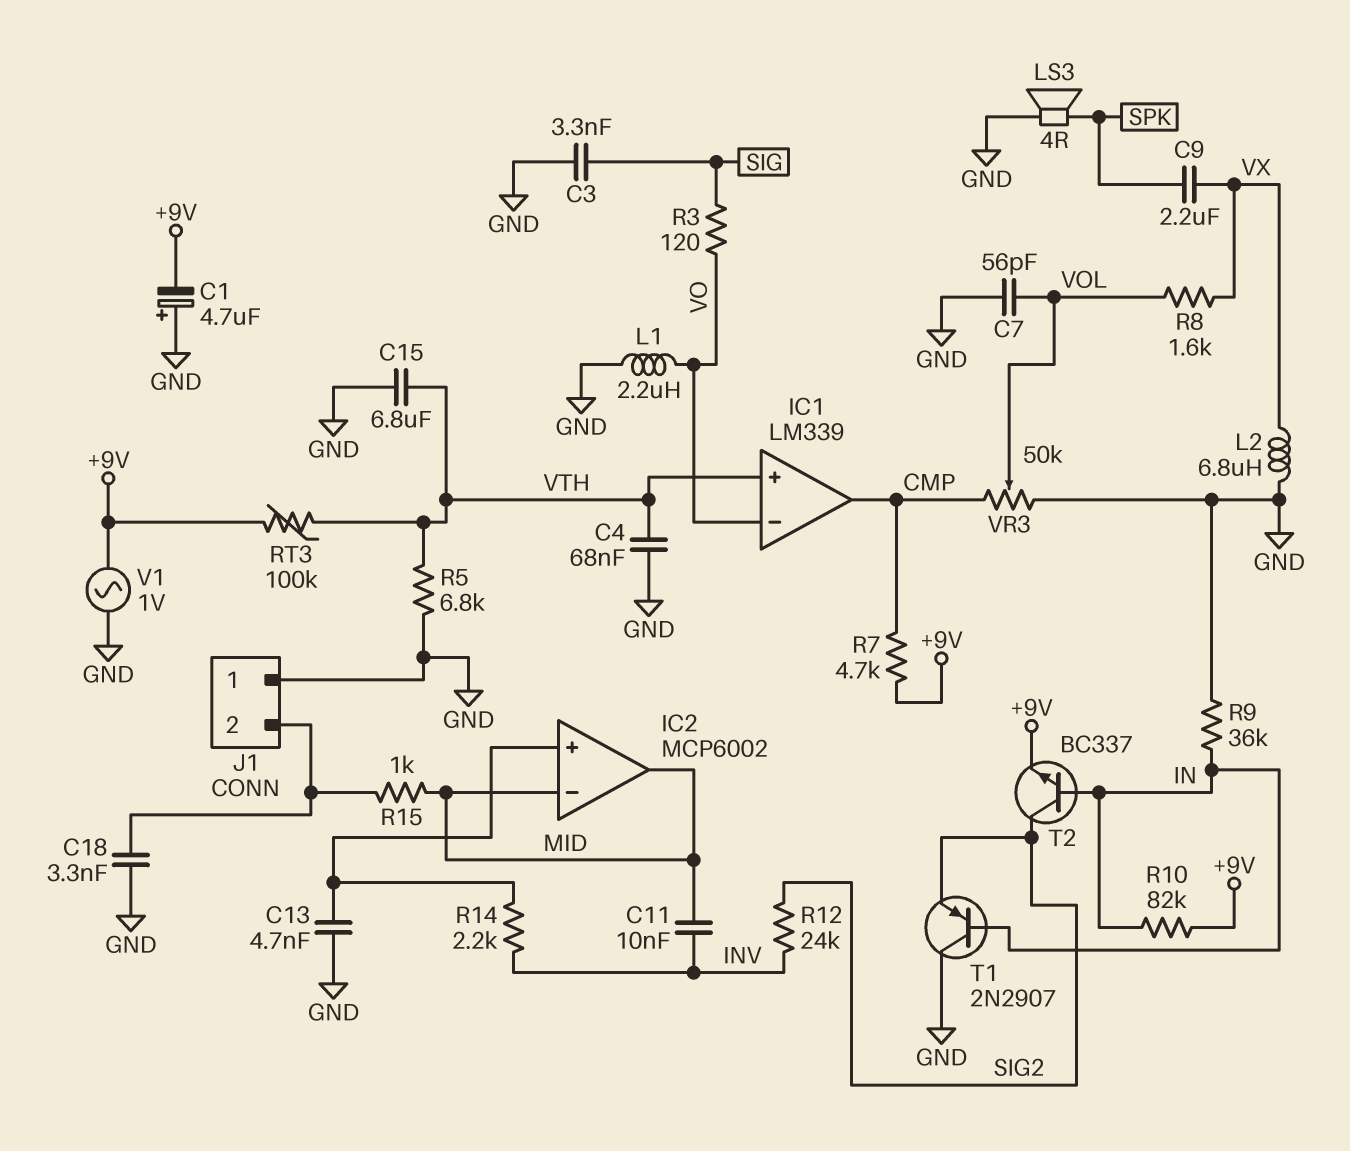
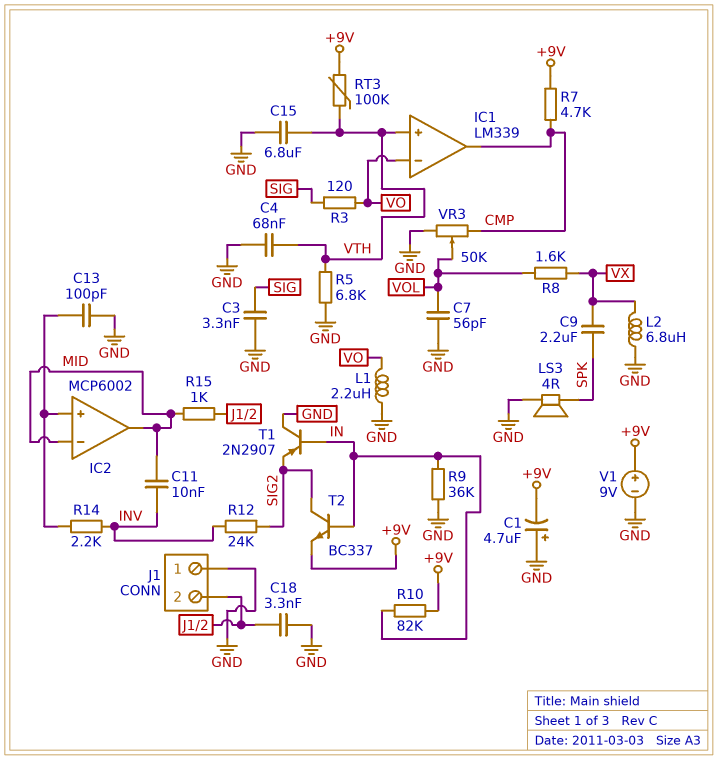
C13: 4.7nF (GND, IC2/in+) -> 100pF (GND, IC2/in+)
V1: AC 1V (+9V, GND) -> 9V (plus +9V, minus GND)

